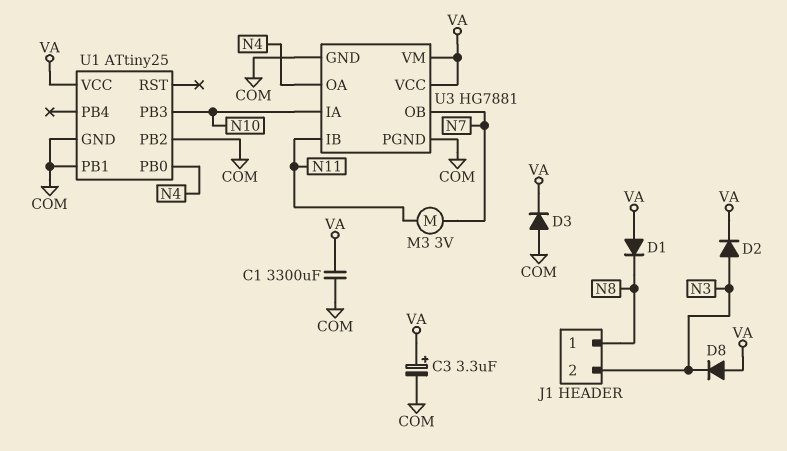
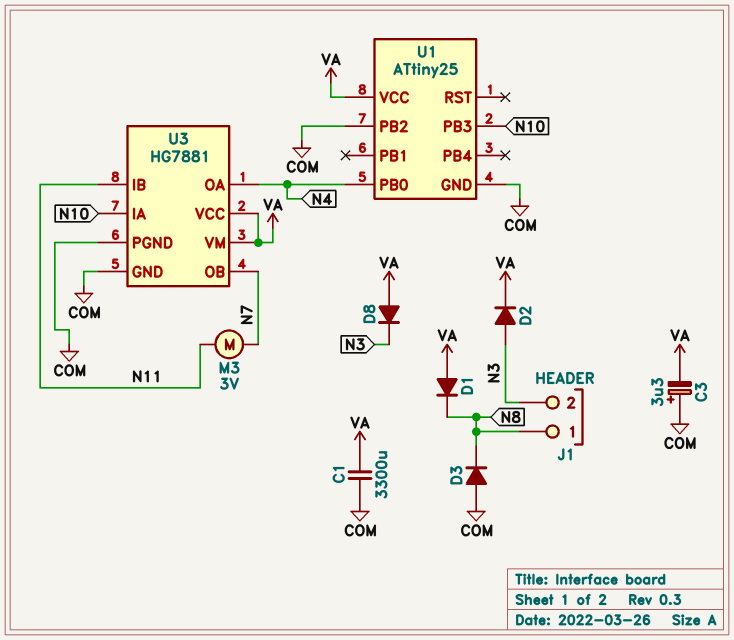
C3: 3.3uF (plus VA, minus COM) -> 3.3uF (plus COM, minus VA)
D3: diode (A COM, K VA) -> diode (A COM, K N8)
U1 pin PB1: COM -> none

